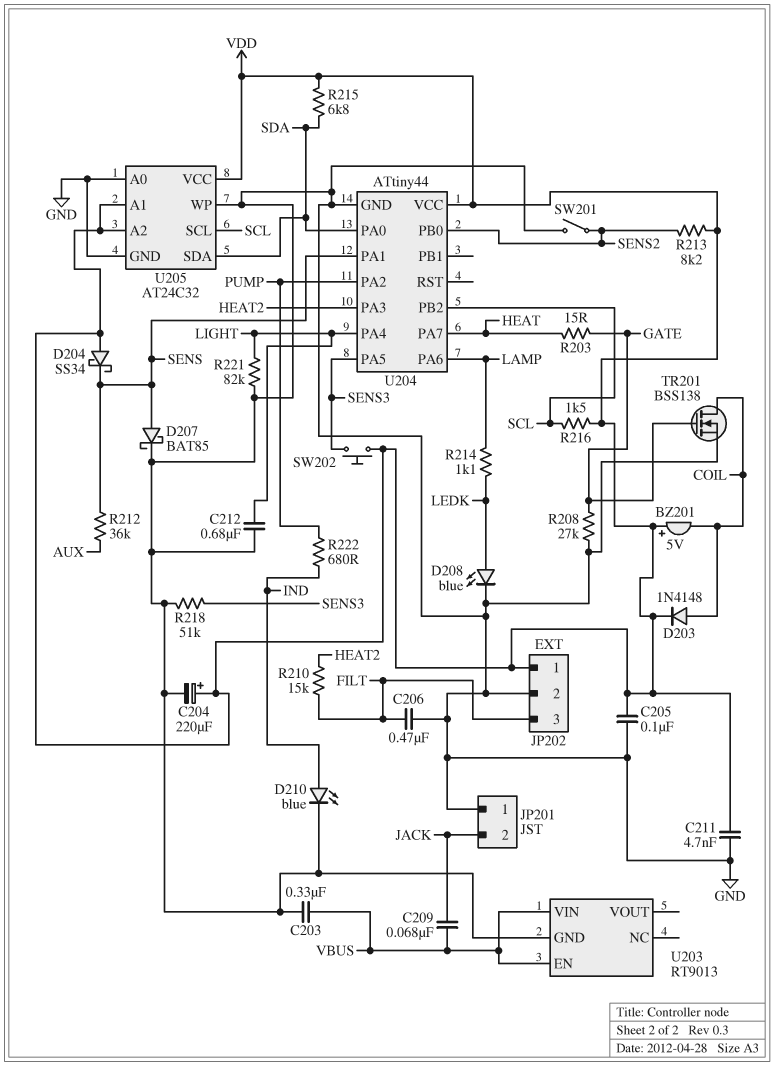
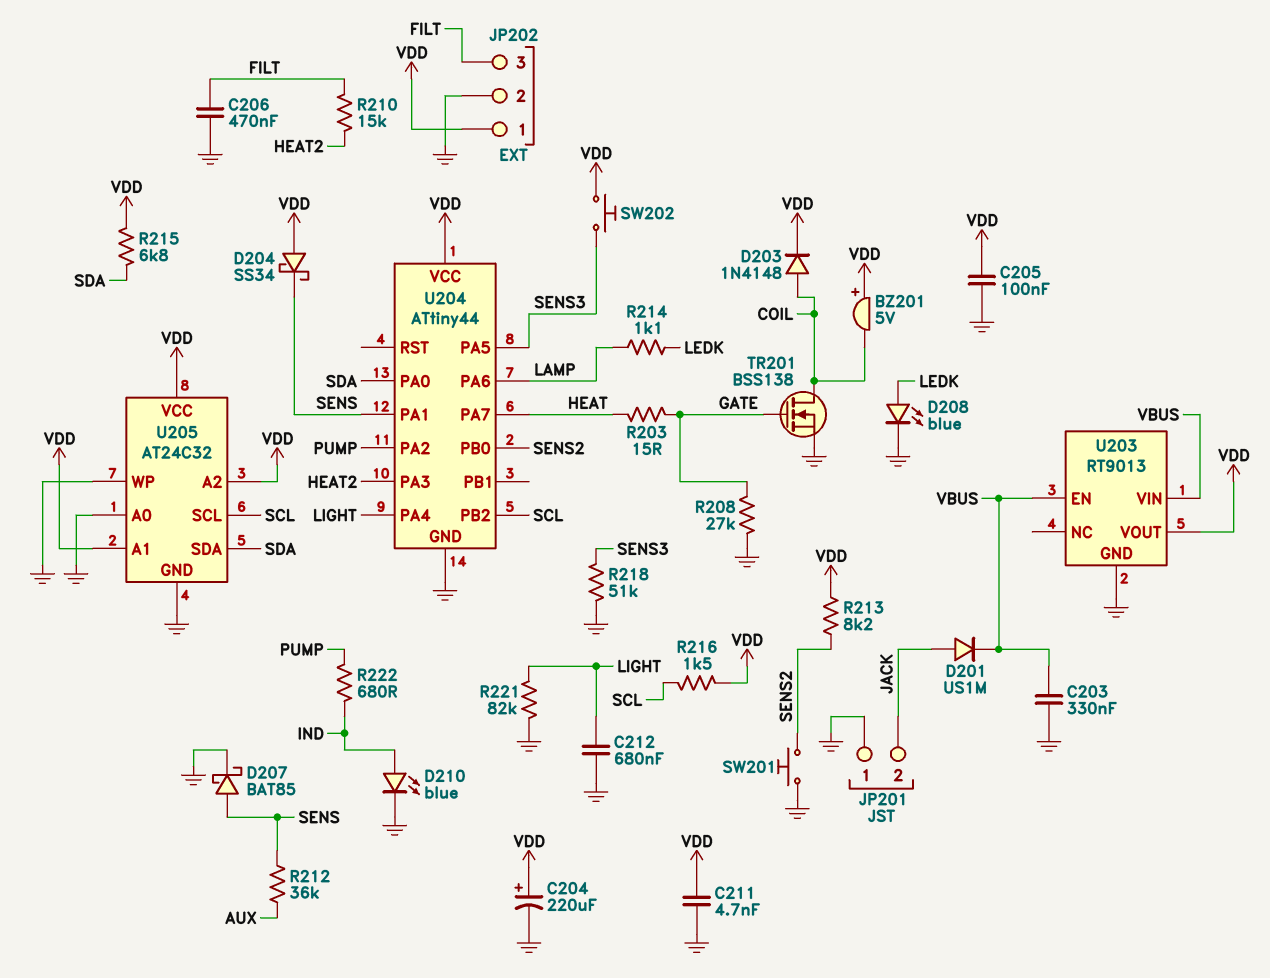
C209: 68nF (JACK, VBUS) -> none
D201: none -> diode US1M (A JACK, K VBUS)
SW201: switch (GND, SENS2) -> button (GND, SENS2)
U203 pin VOUT: none -> VDD

